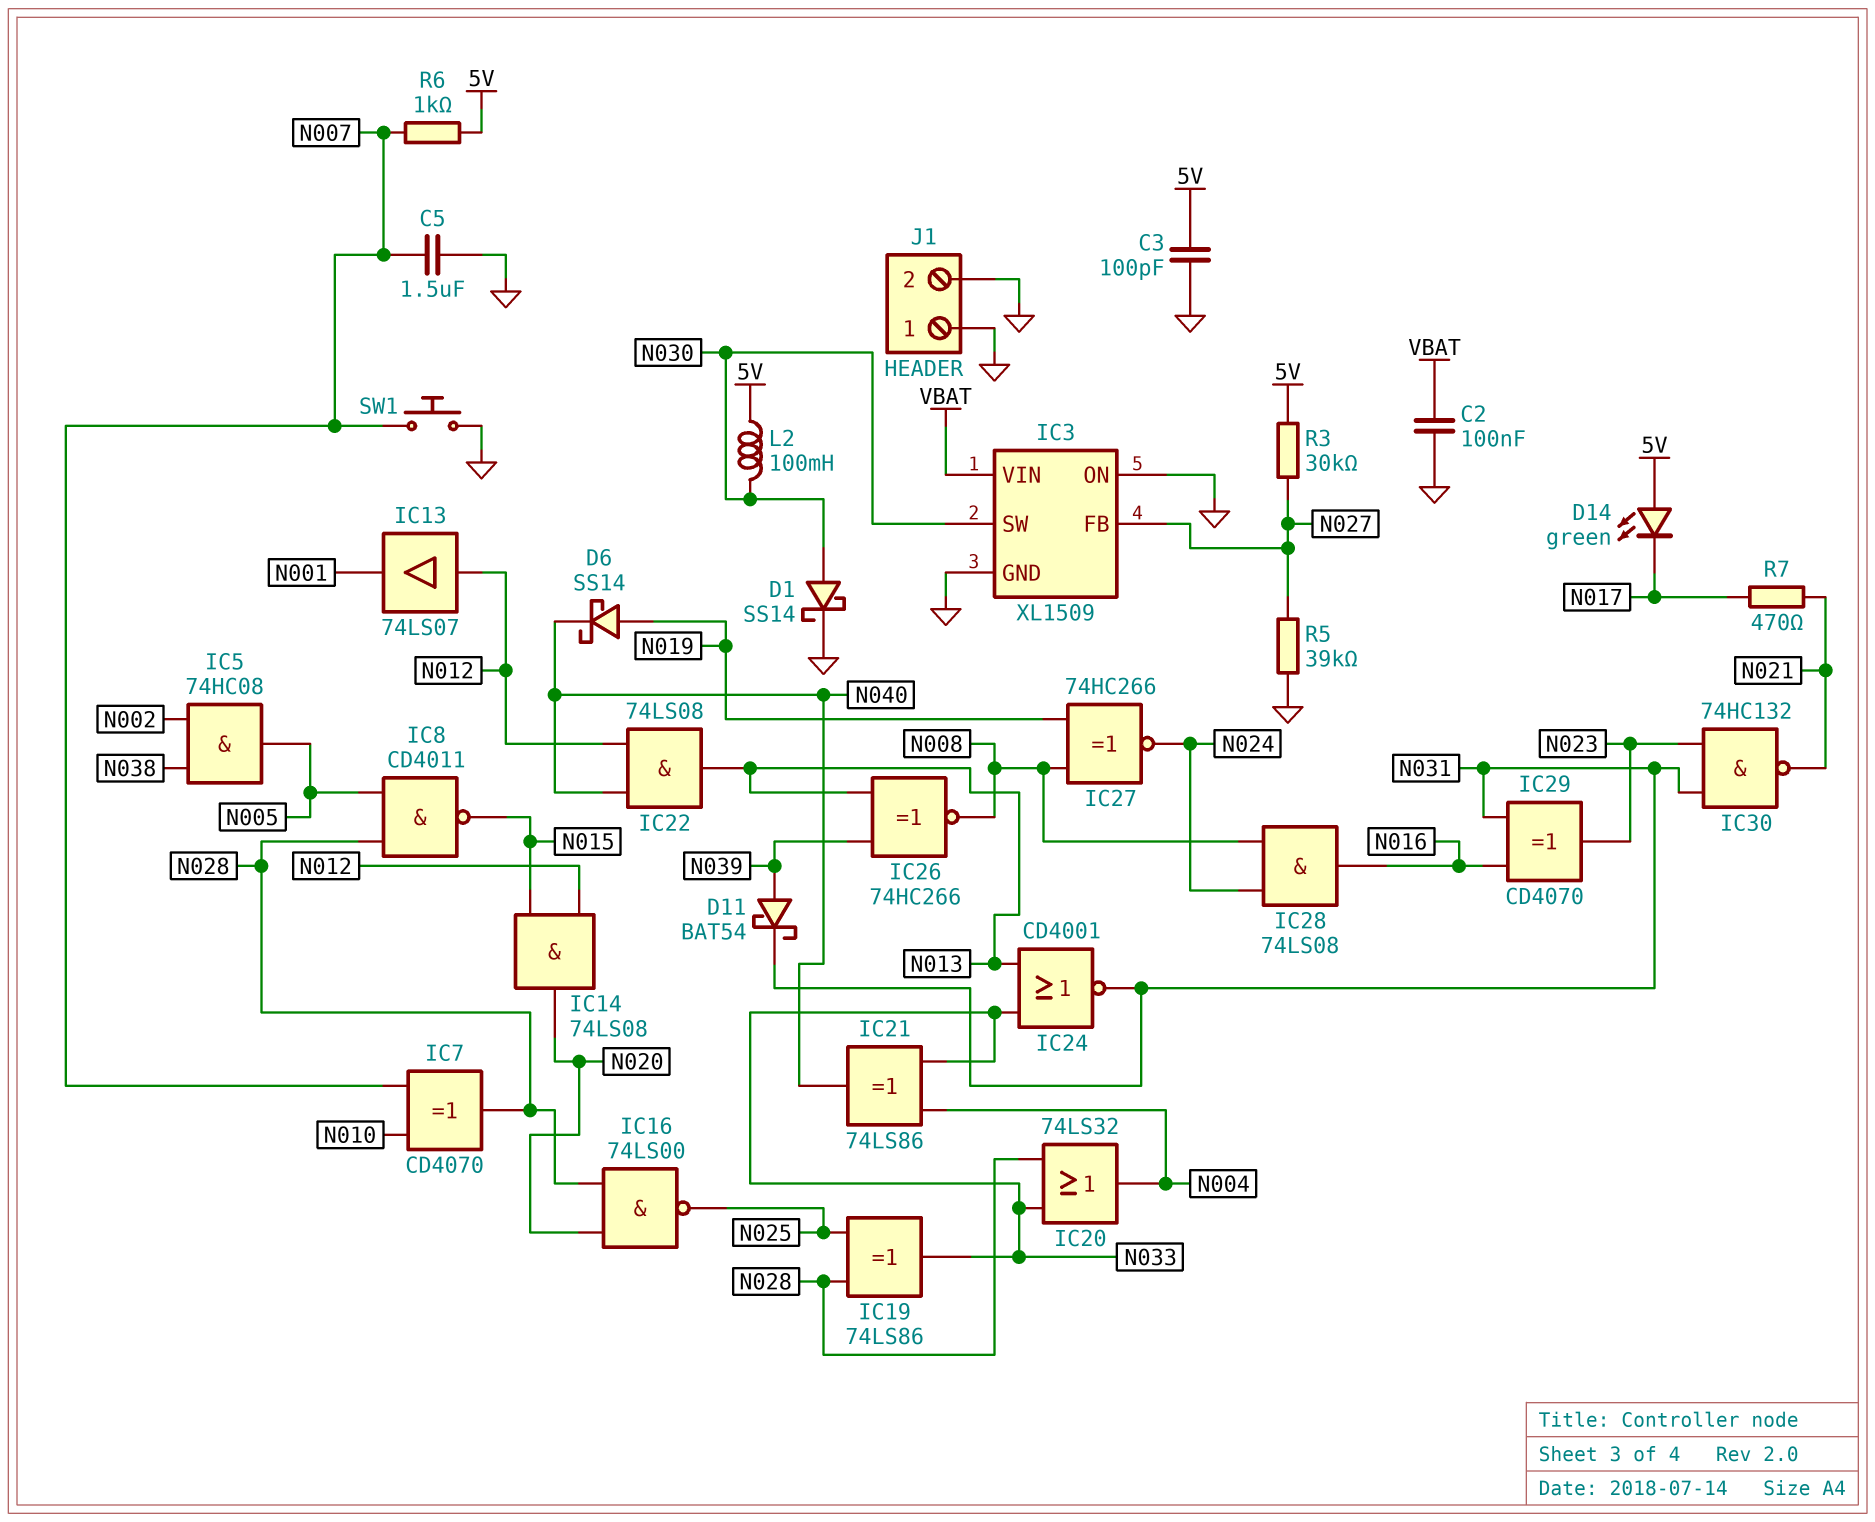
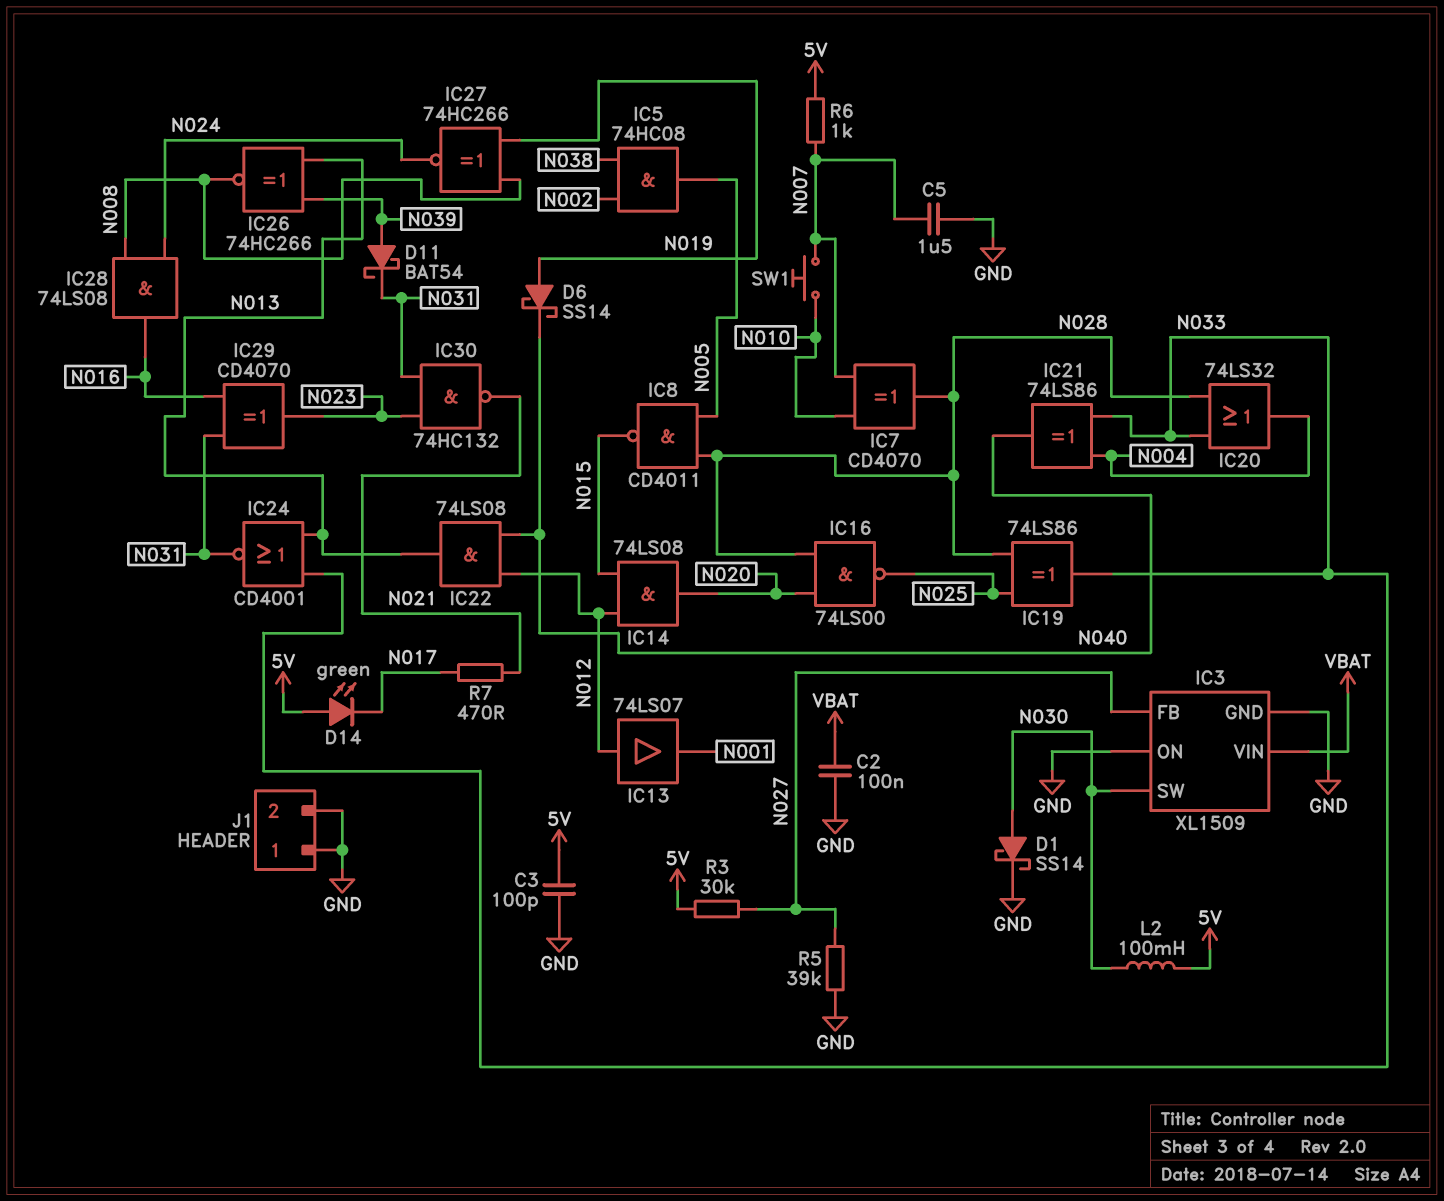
SW1: button (GND, N007) -> button (N007, N010)

